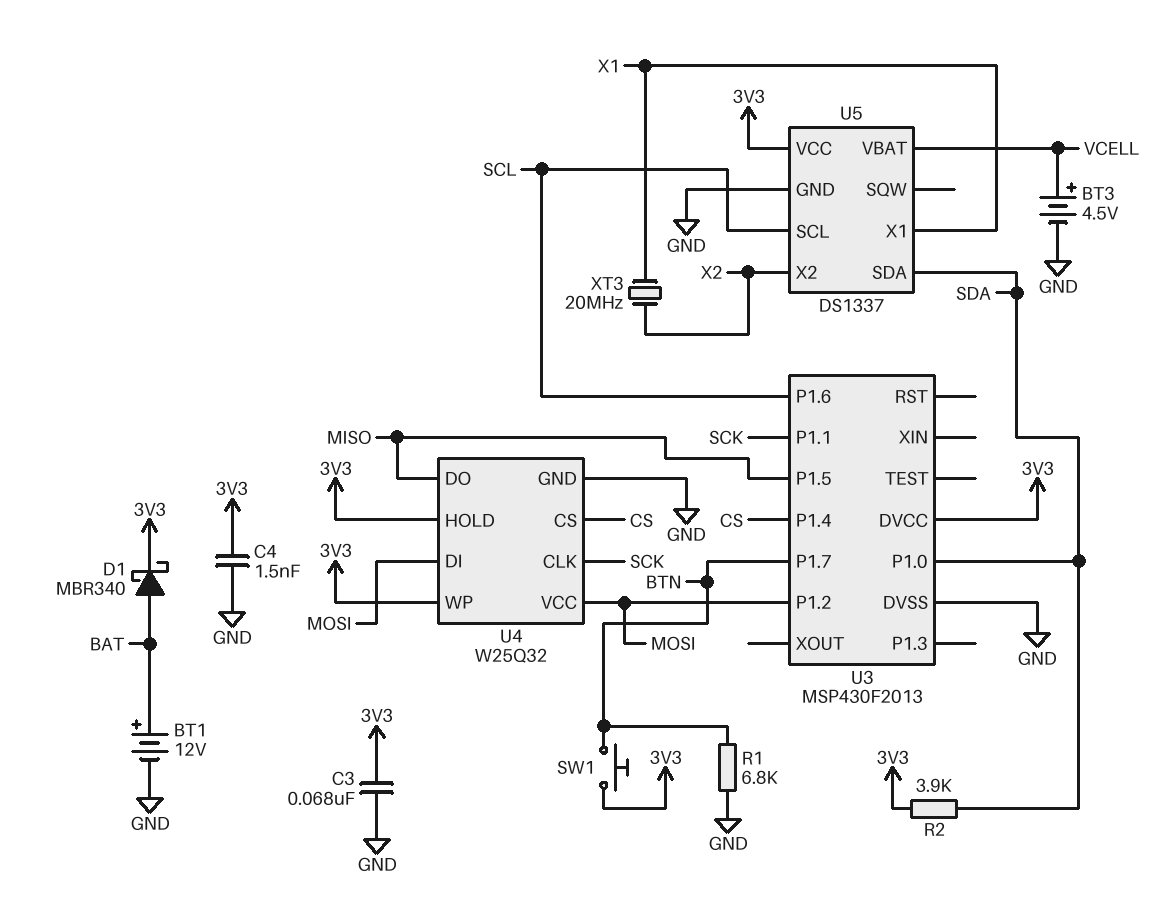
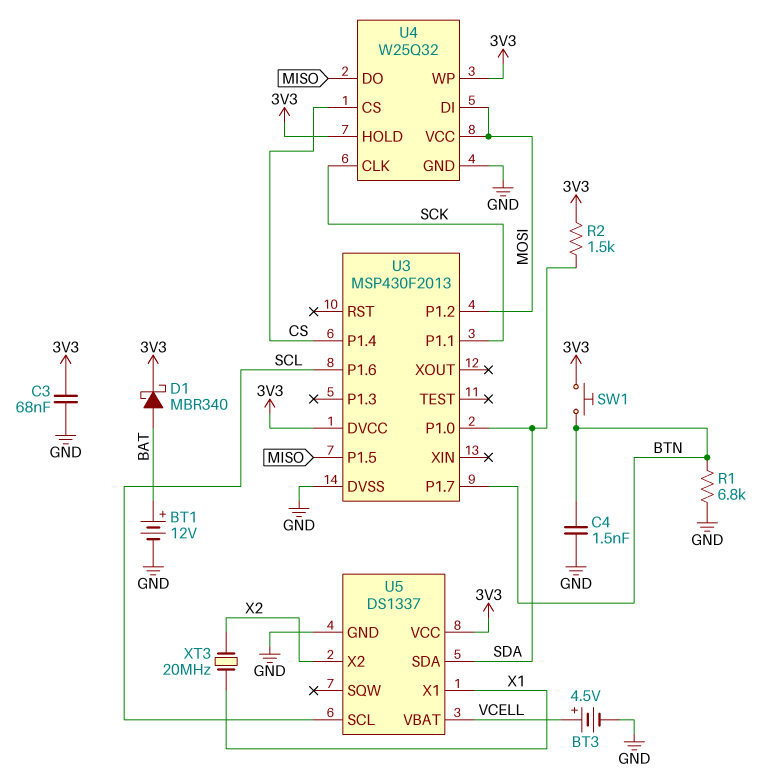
C4: 1.5nF (3V3, GND) -> 1.5nF (BTN, GND)
R2: 3.9k (3V3, SDA) -> 1.5k (3V3, SDA)

